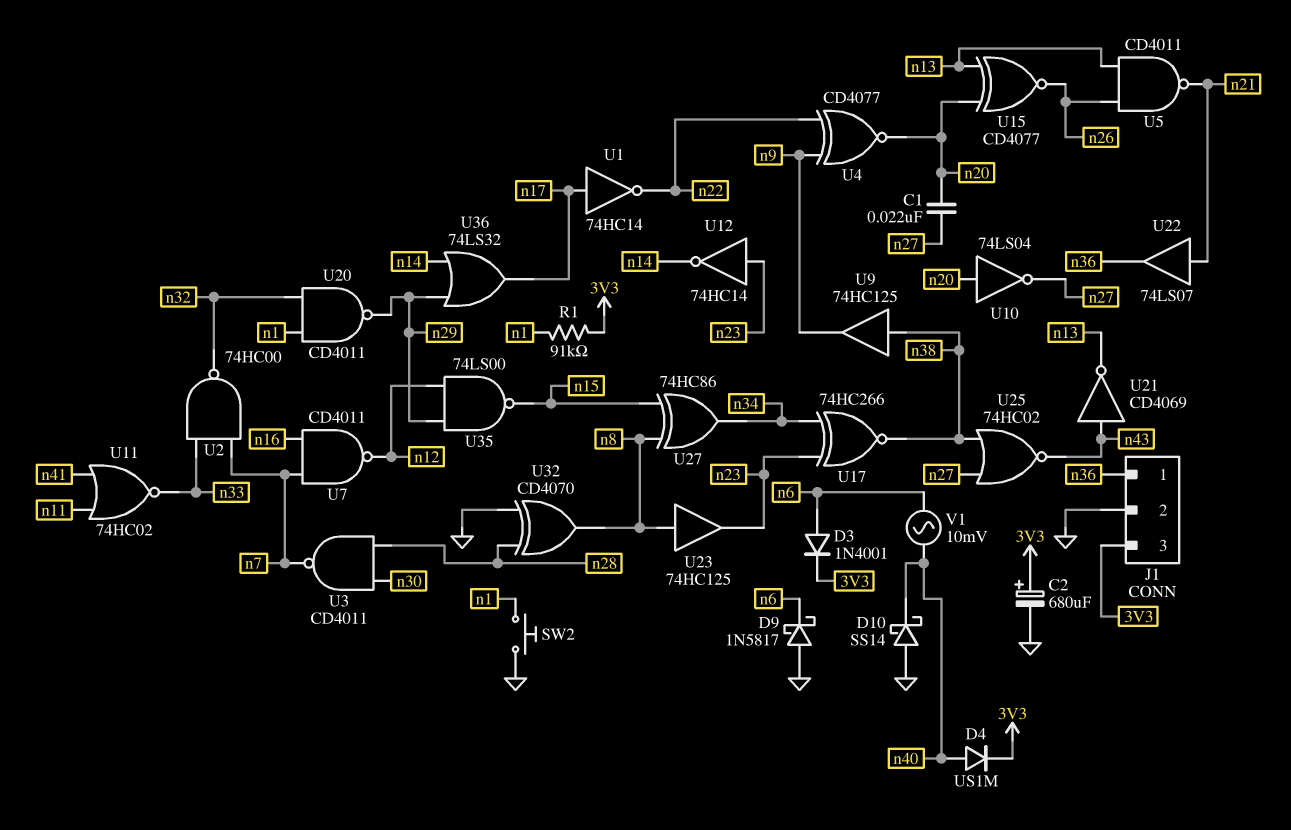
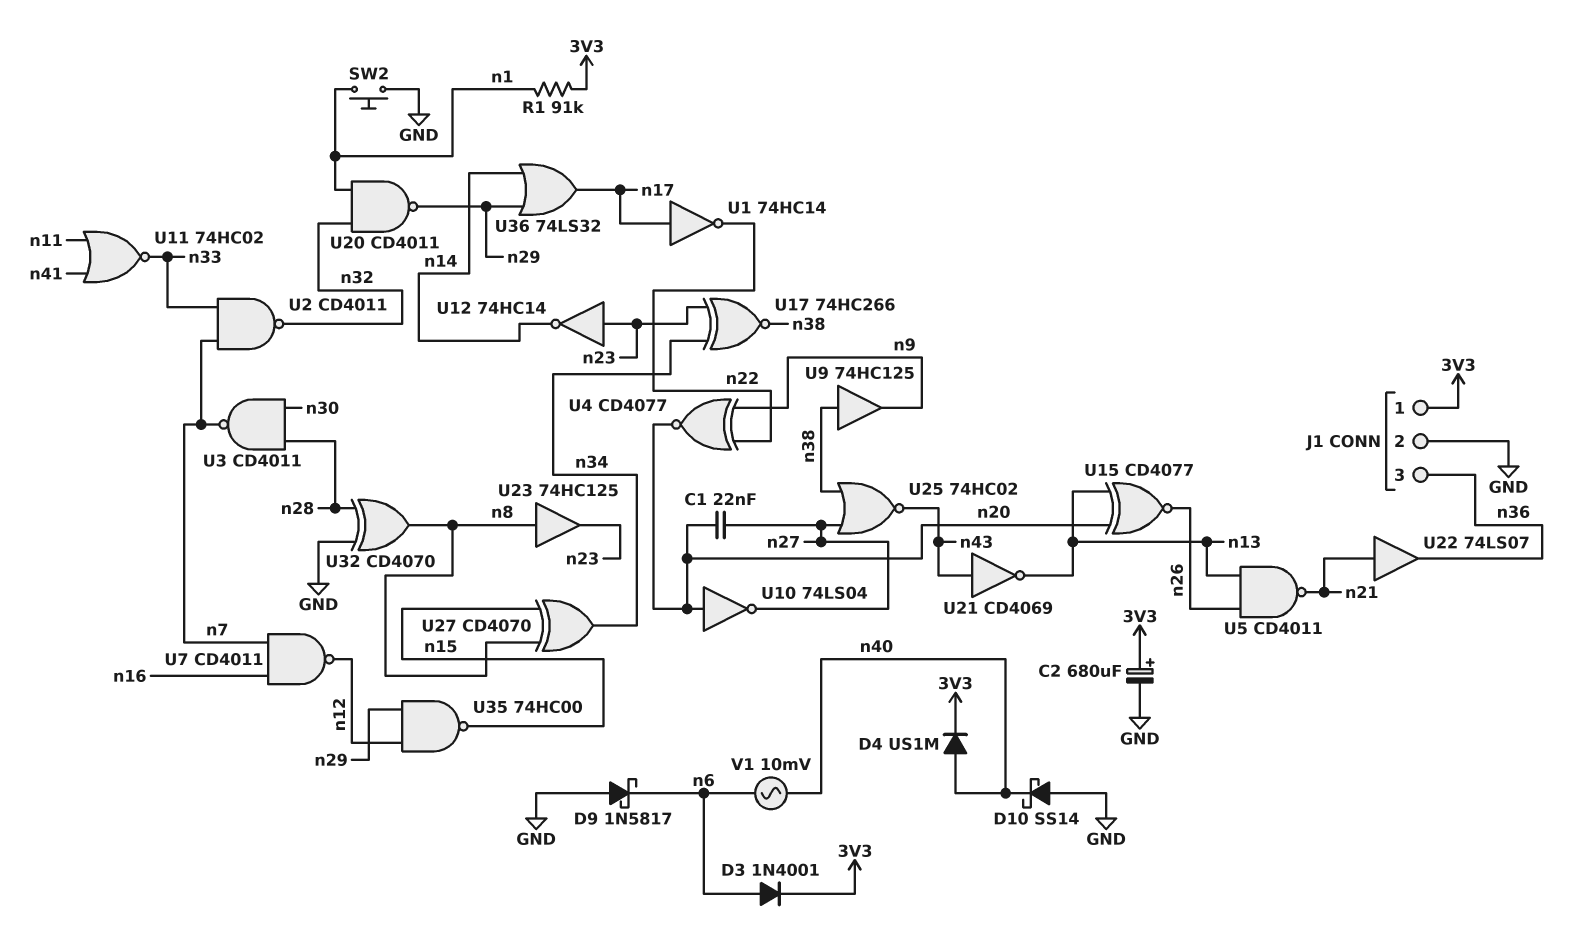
J1 pin 1: n36 -> 3V3
J1 pin 3: 3V3 -> n36
U2: NAND 74HC00 (in n7, in n33, out n32) -> NAND CD4011 (in n7, in n33, out n32)
U27: XOR 74HC86 (in n8, in n15, out n34) -> XOR CD4070 (in n8, in n15, out n34)
U35: NAND 74LS00 (in n12, in n29, out n15) -> NAND 74HC00 (in n12, in n29, out n15)

